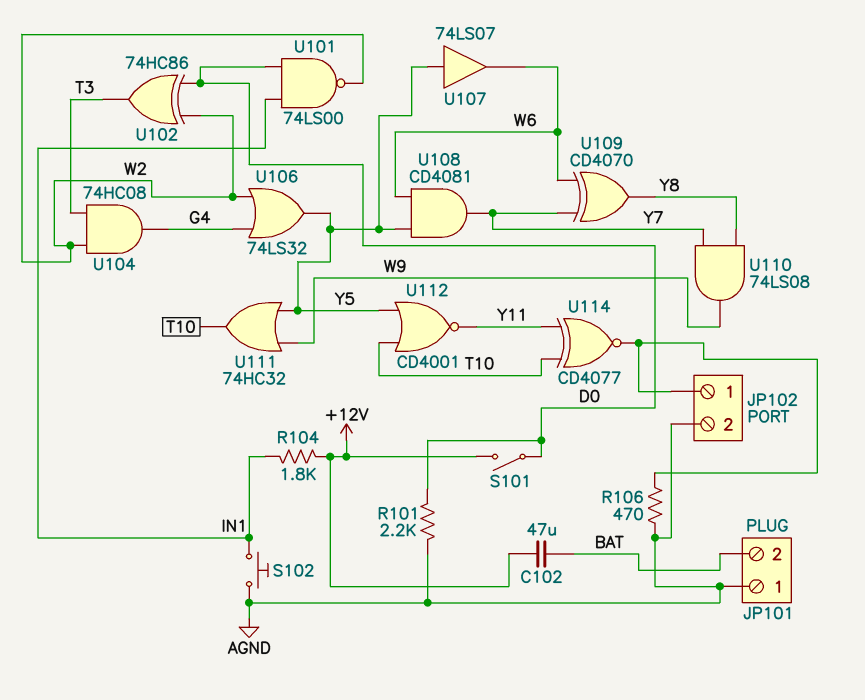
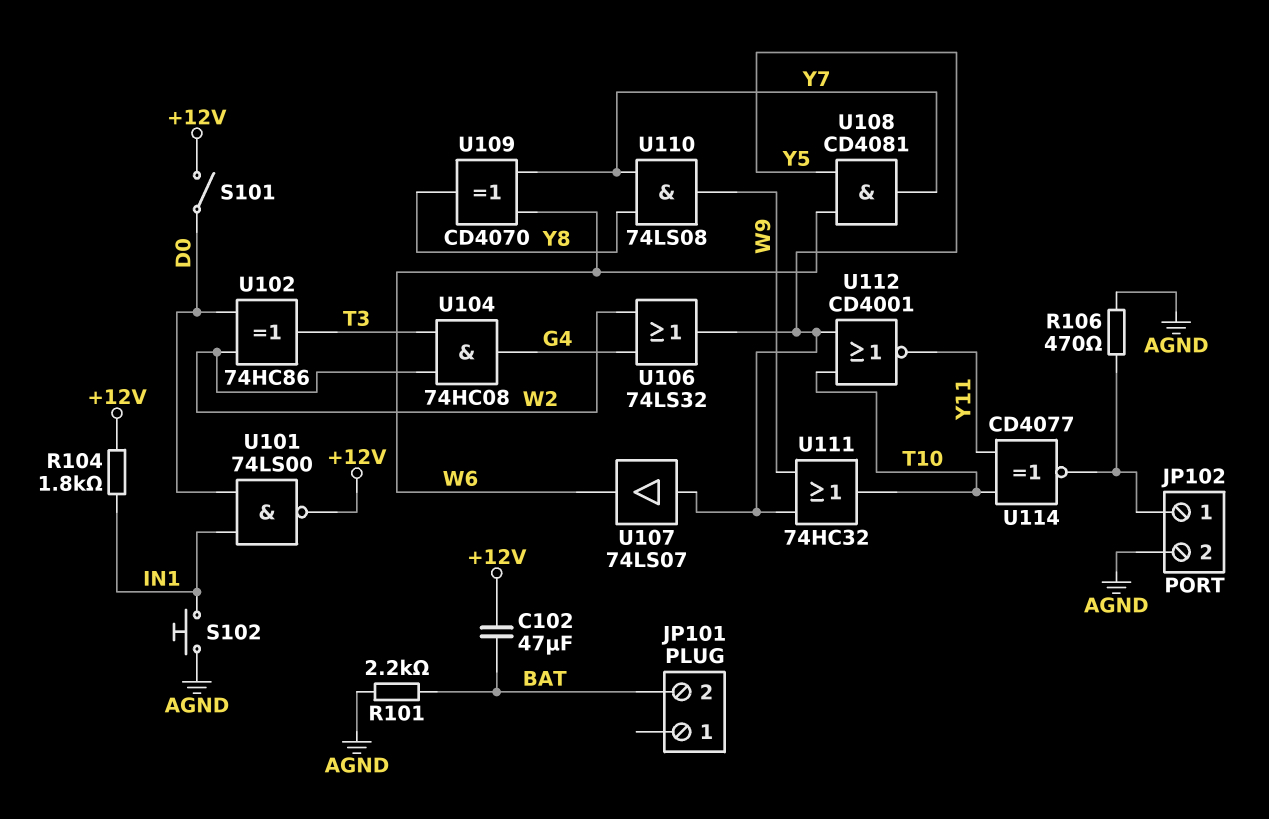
JP101 pin 1: AGND -> none
R101: 2.2k (AGND, D0) -> 2.2k (AGND, BAT)
U101: NAND 74LS00 (in D0, in IN1, out W2) -> NAND 74LS00 (in D0, in IN1, out +12V)

